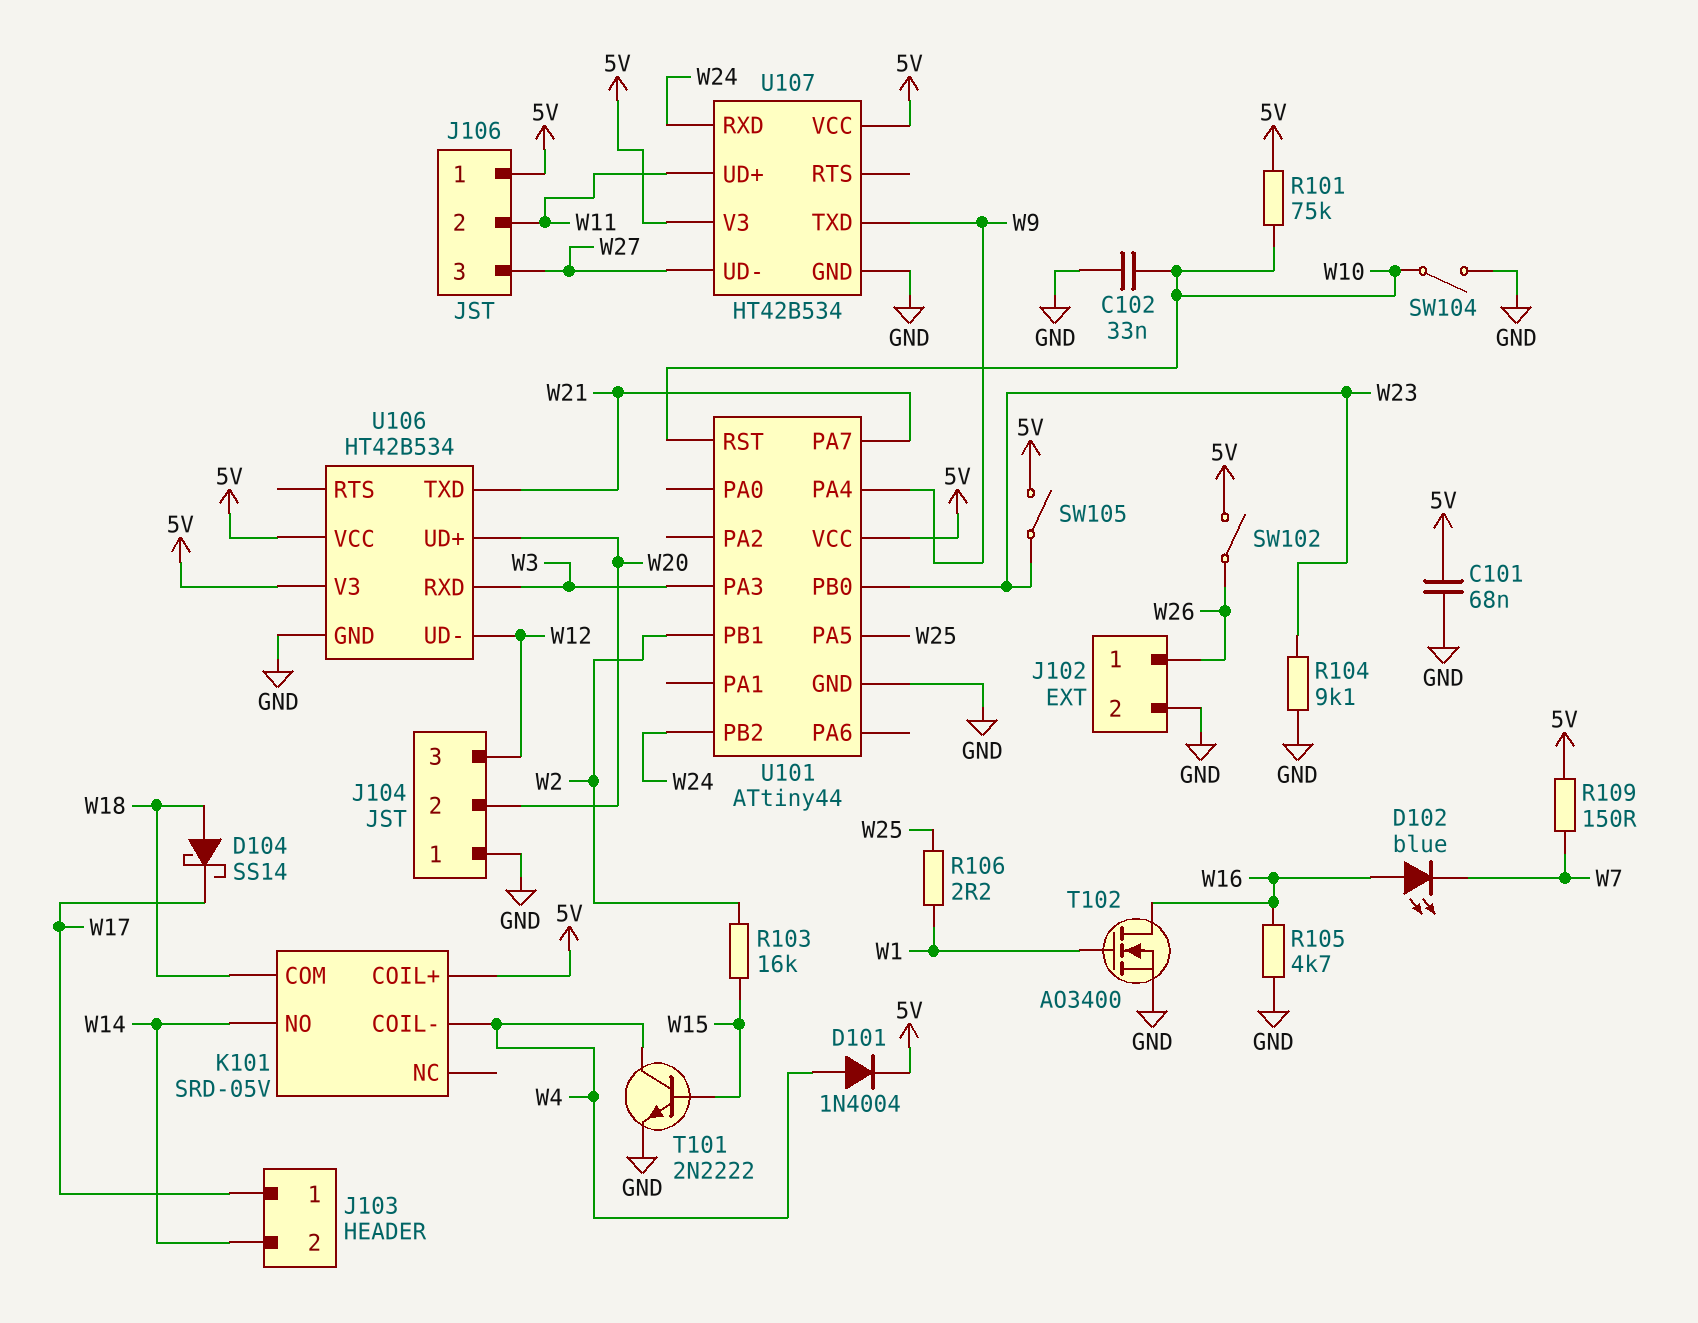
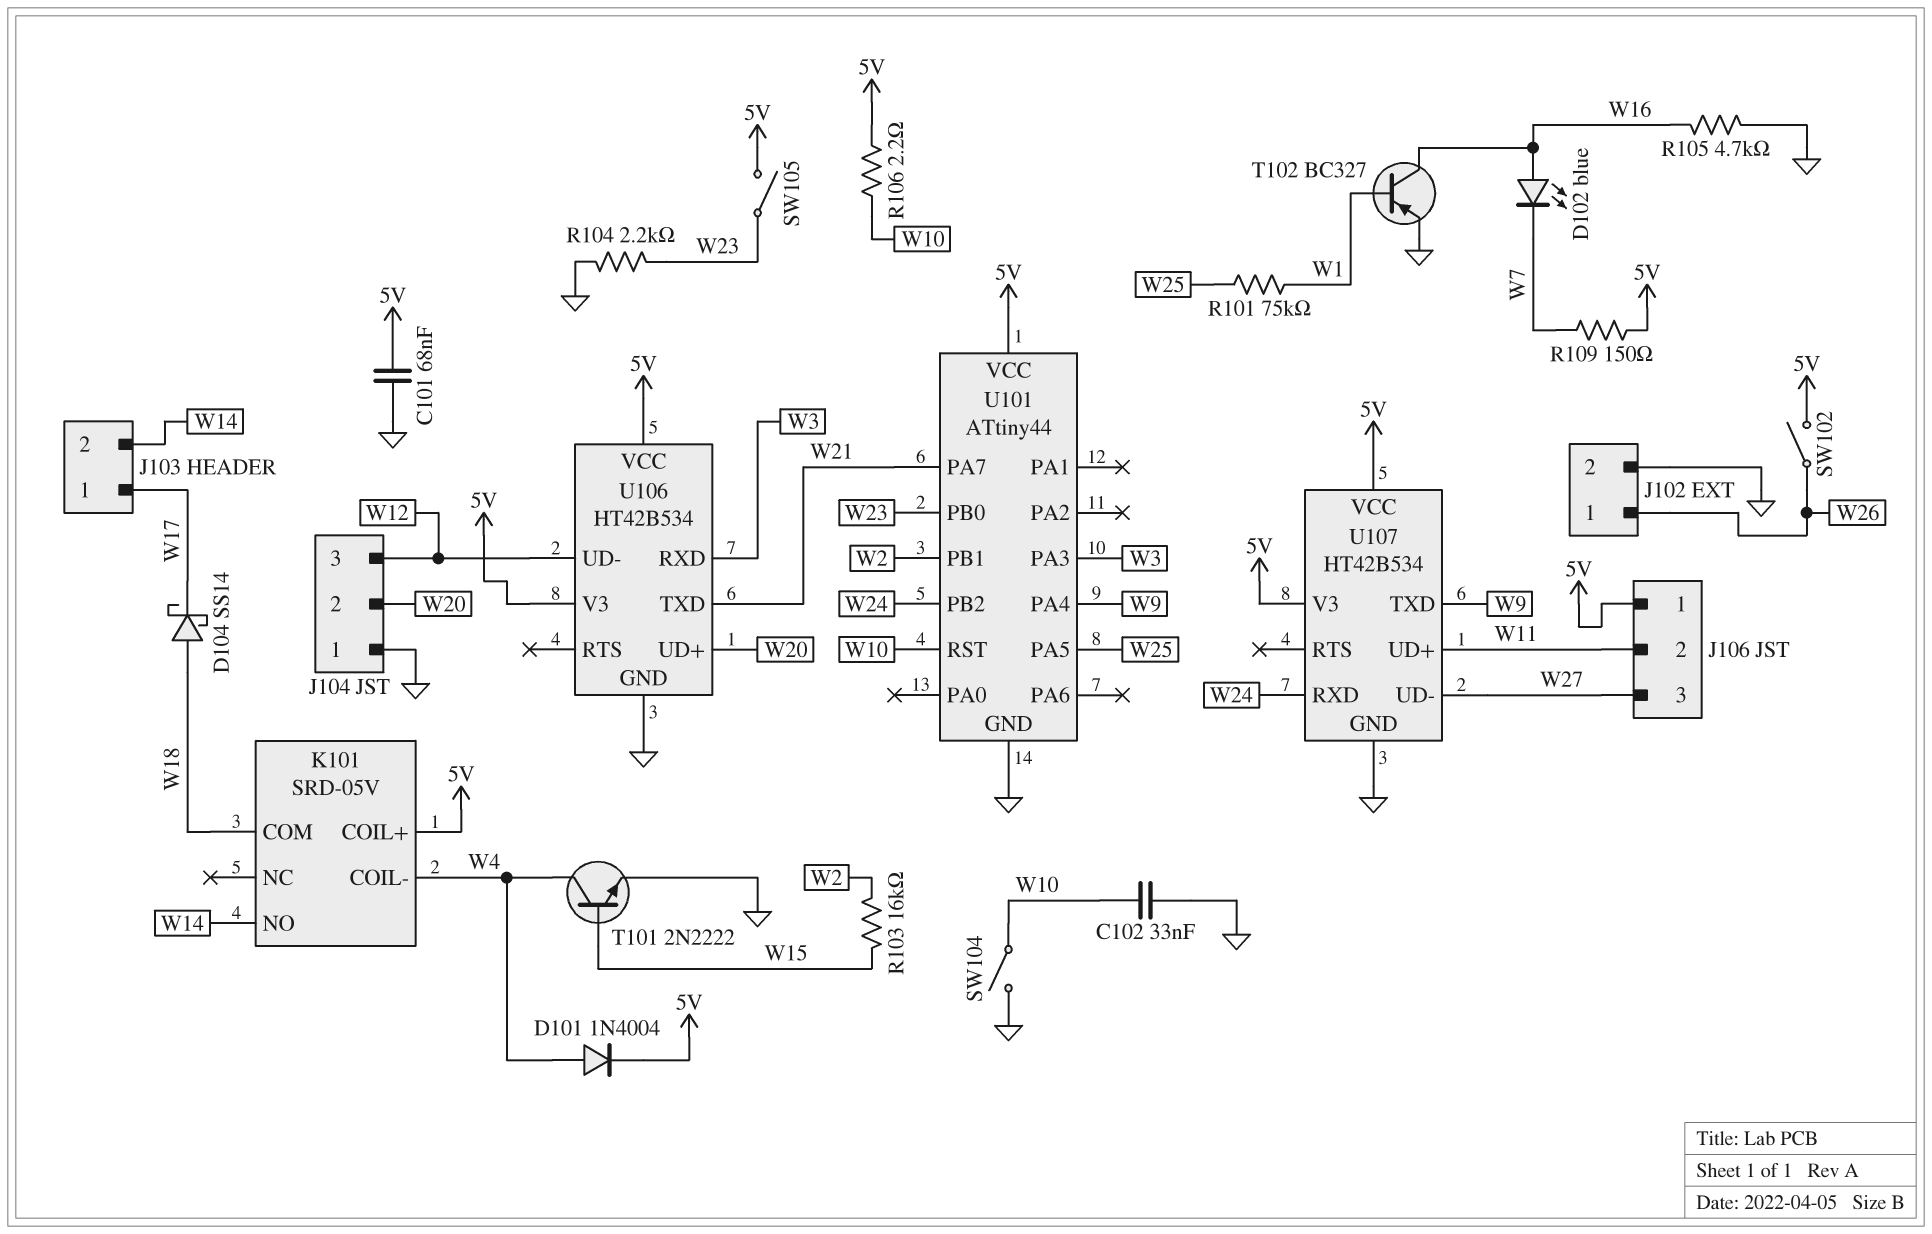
R101: 75k (5V, W10) -> 75k (W1, W25)
R104: 9.1k (GND, W23) -> 2.2k (GND, W23)
R106: 2.2 (W1, W25) -> 2.2 (5V, W10)
T102: NMOS AO3400 (G W1, D W16, S GND) -> PNP BC327 (B W1, C W16, E GND)

